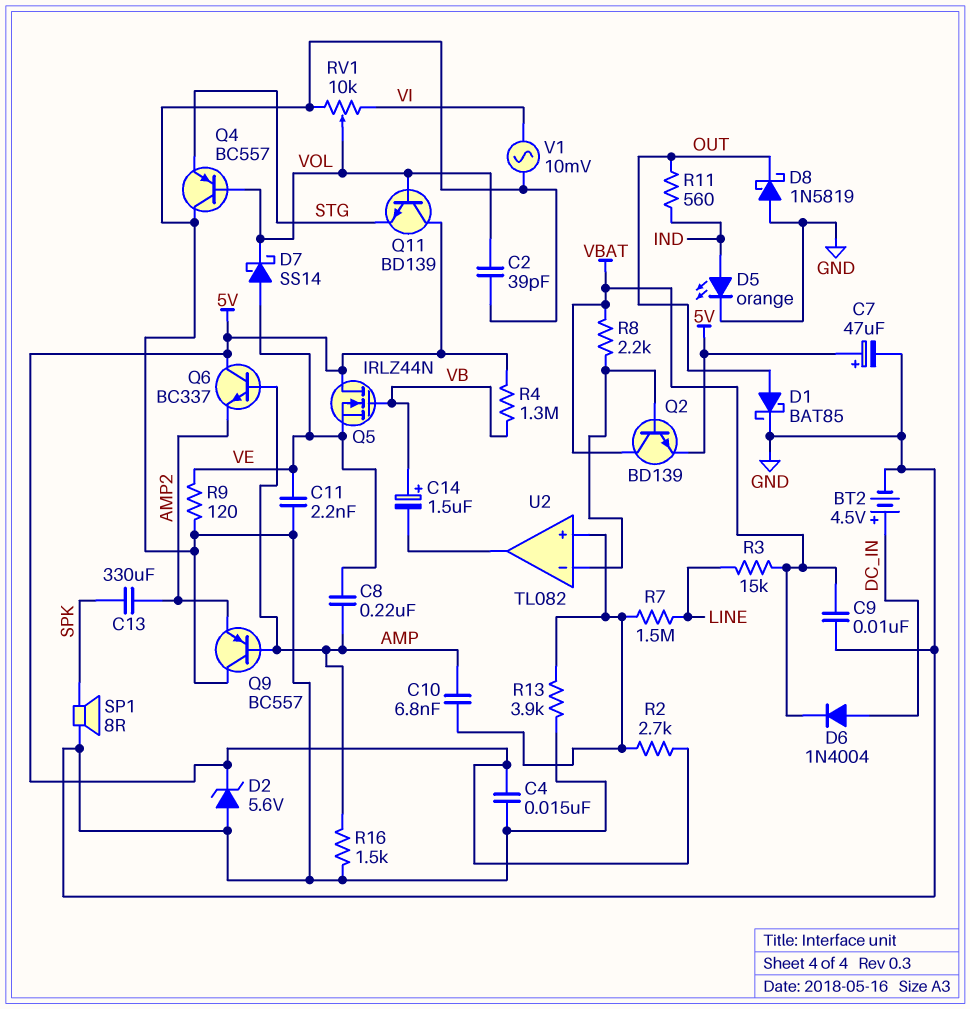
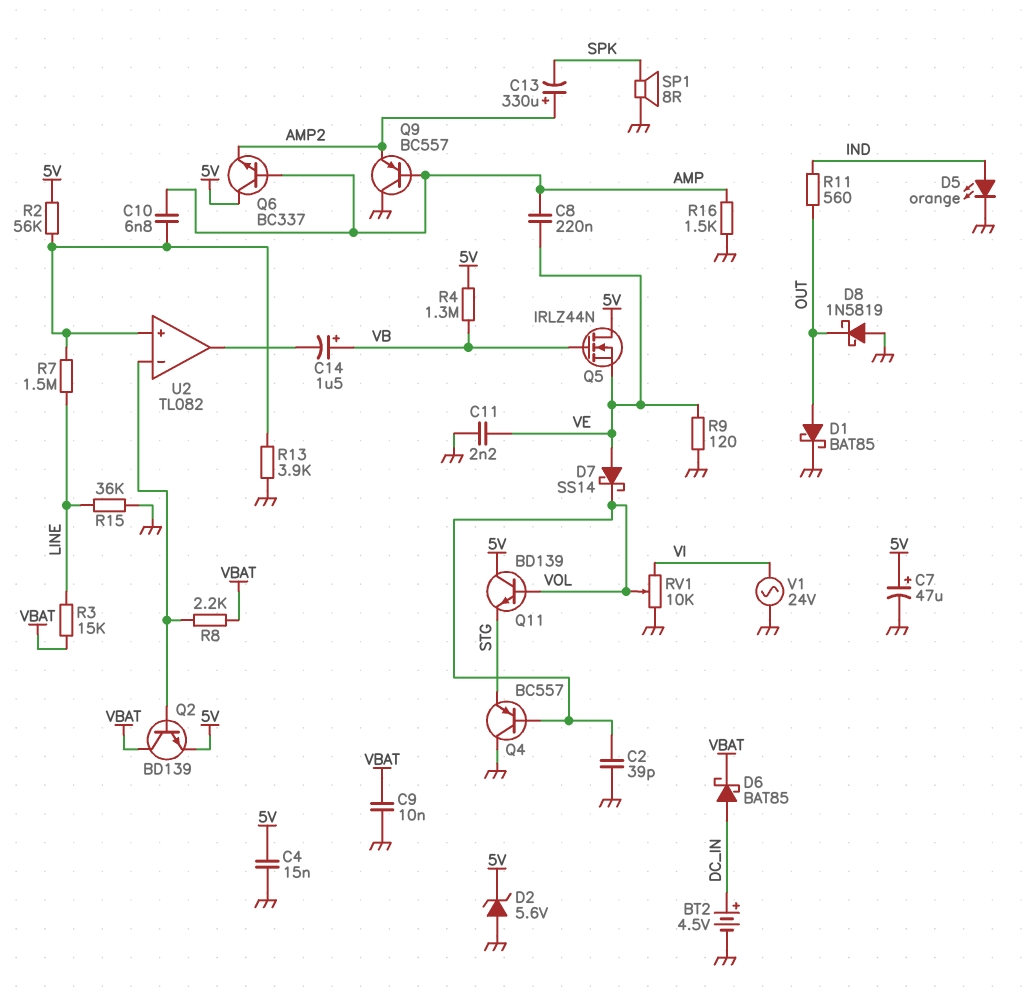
C13: 330uF (AMP2, SPK) -> 330uF (plus AMP2, minus SPK)
D6: diode 1N4004 (A DC_IN, K VBAT) -> schottky BAT85 (A DC_IN, K VBAT)
R2: 2.7k (5V, U2/in+) -> 56k (5V, U2/in+)
R15: none -> 36k (GND, LINE)
V1: AC 10mV (GND, VI) -> AC 24V (GND, VI)

